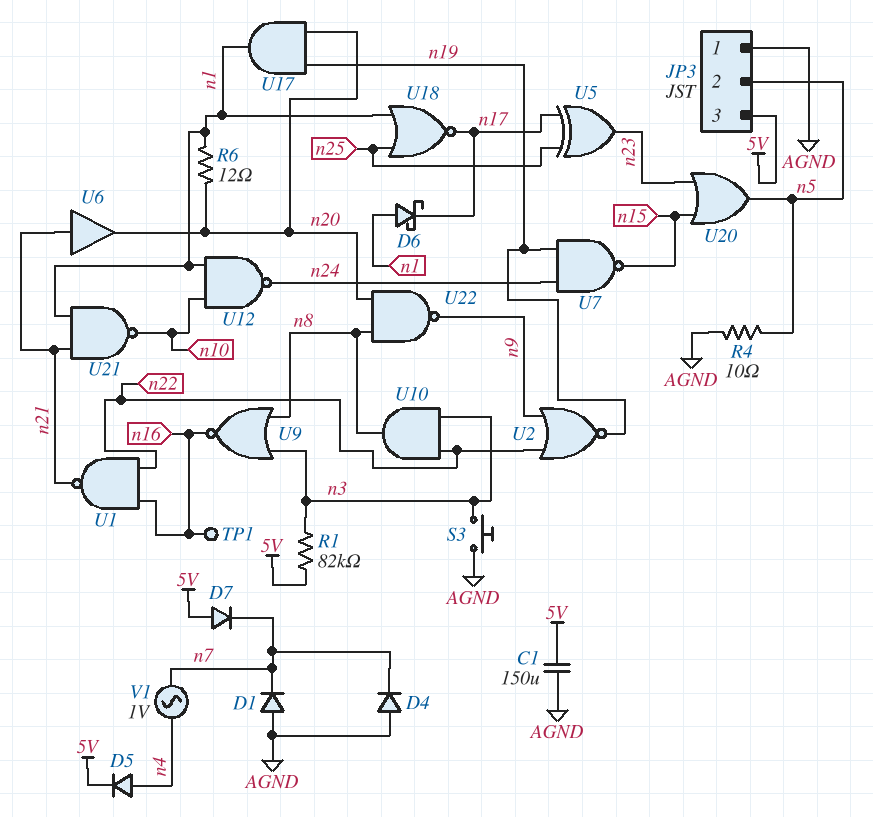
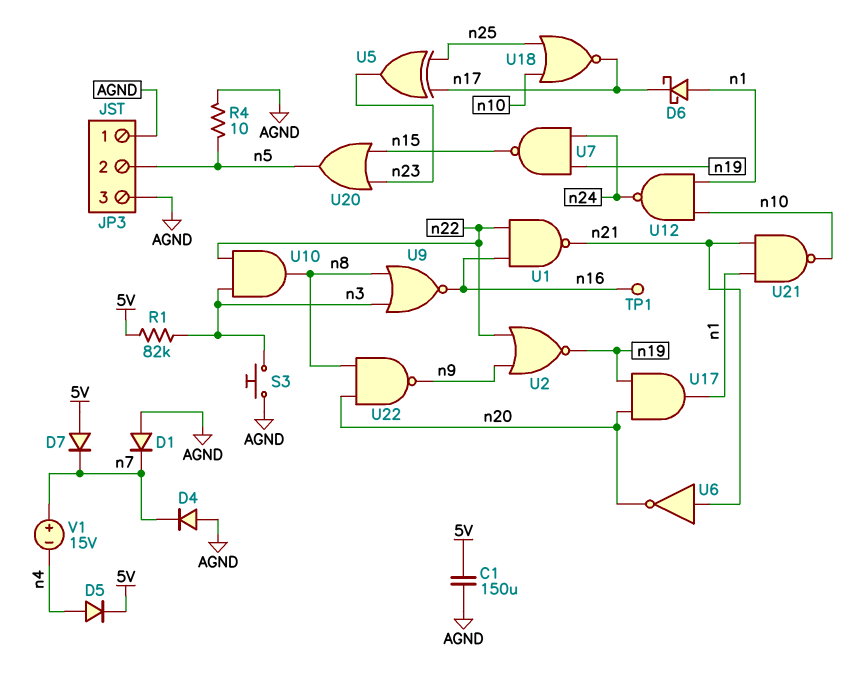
JP3 pin 3: 5V -> AGND
R6: 12 (n1, n20) -> none
U6: buffer (in n21, out n20) -> NOT (in n21, out n20)
U18: NOR (in n1, in n25, out n17) -> NOR (in n10, in n25, out n17)
V1: AC 1V (n4, n7) -> 15V (plus n7, minus n4)

